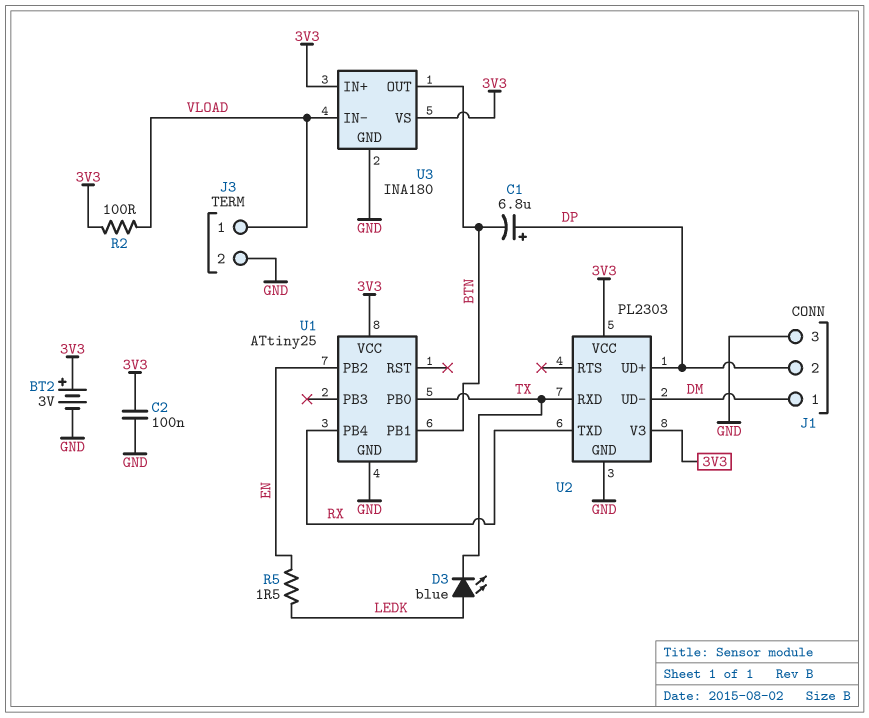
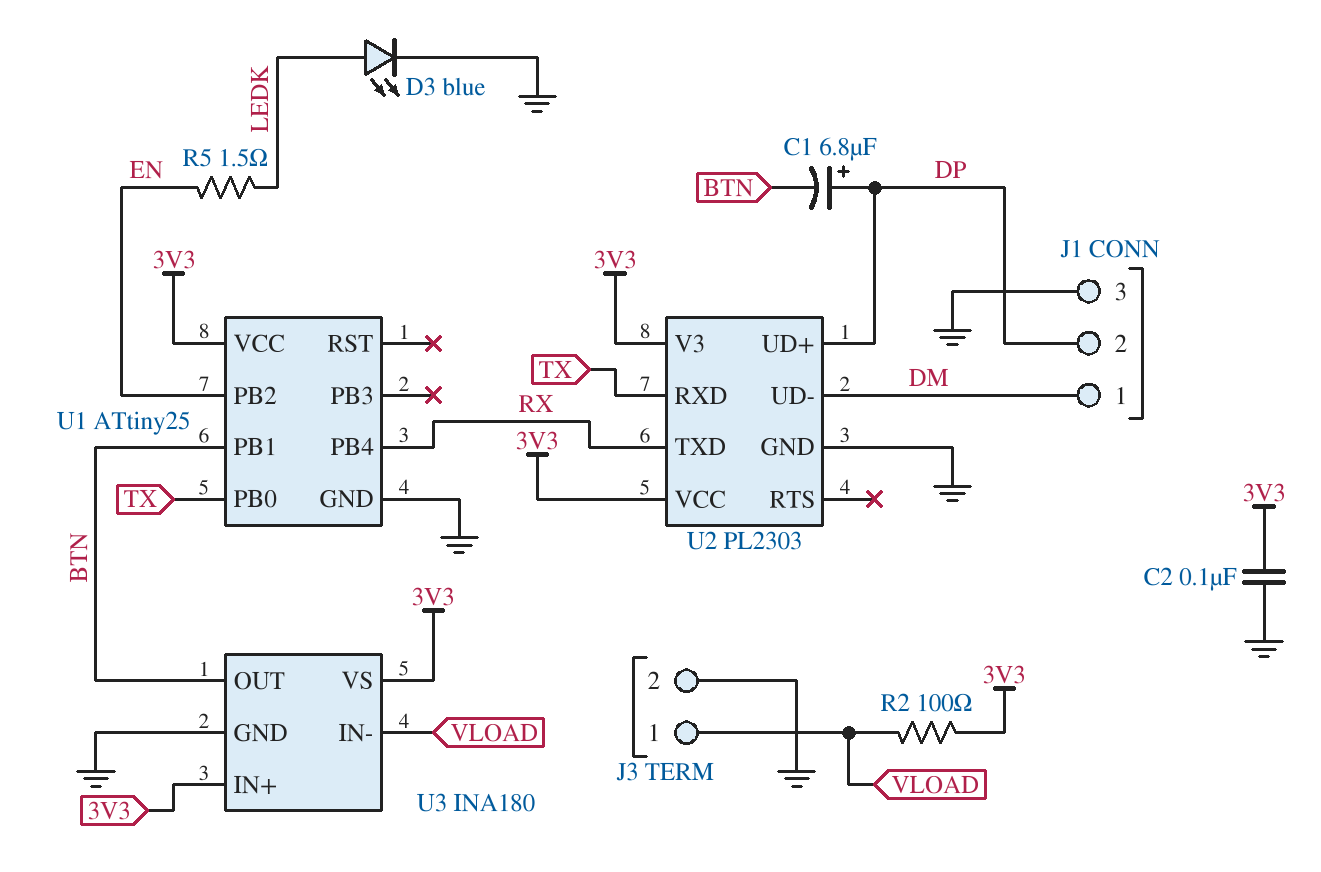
BT2: 3V (plus 3V3, minus GND) -> none
D3: LED blue (A LEDK, K TX) -> LED blue (A LEDK, K GND)

